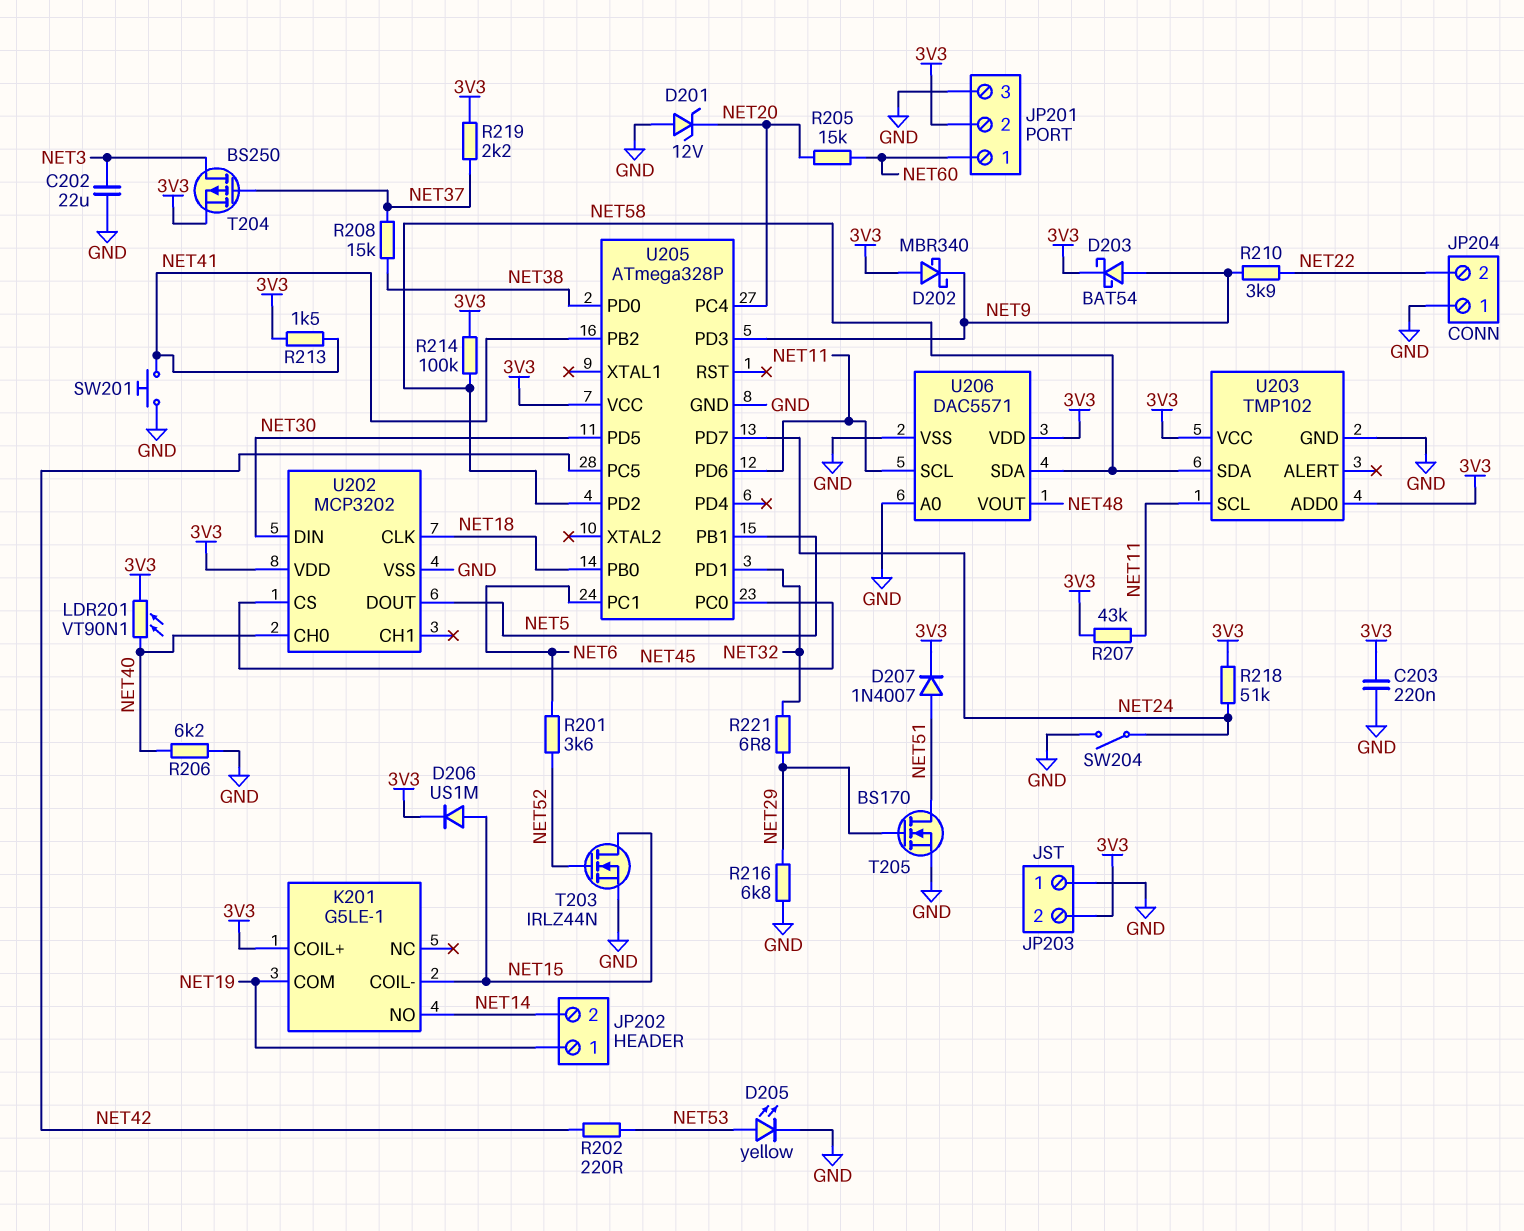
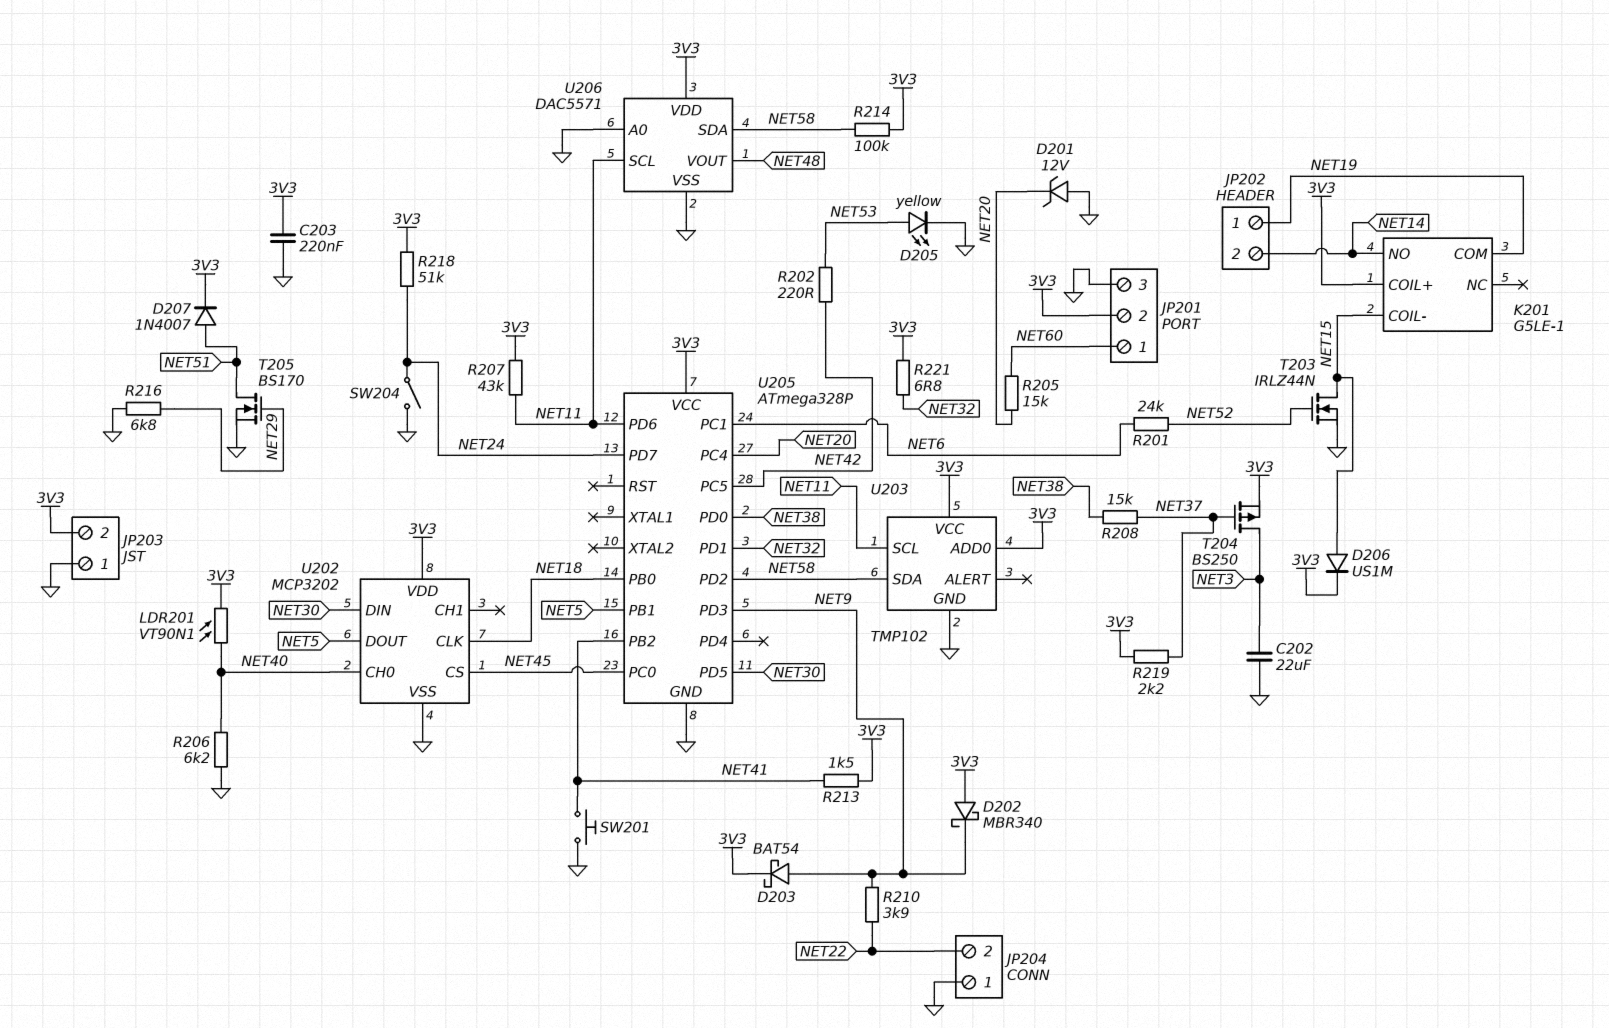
R201: 3.6k (NET6, NET52) -> 24k (NET6, NET52)
R221: 6.8 (NET29, NET32) -> 6.8 (3V3, NET32)

